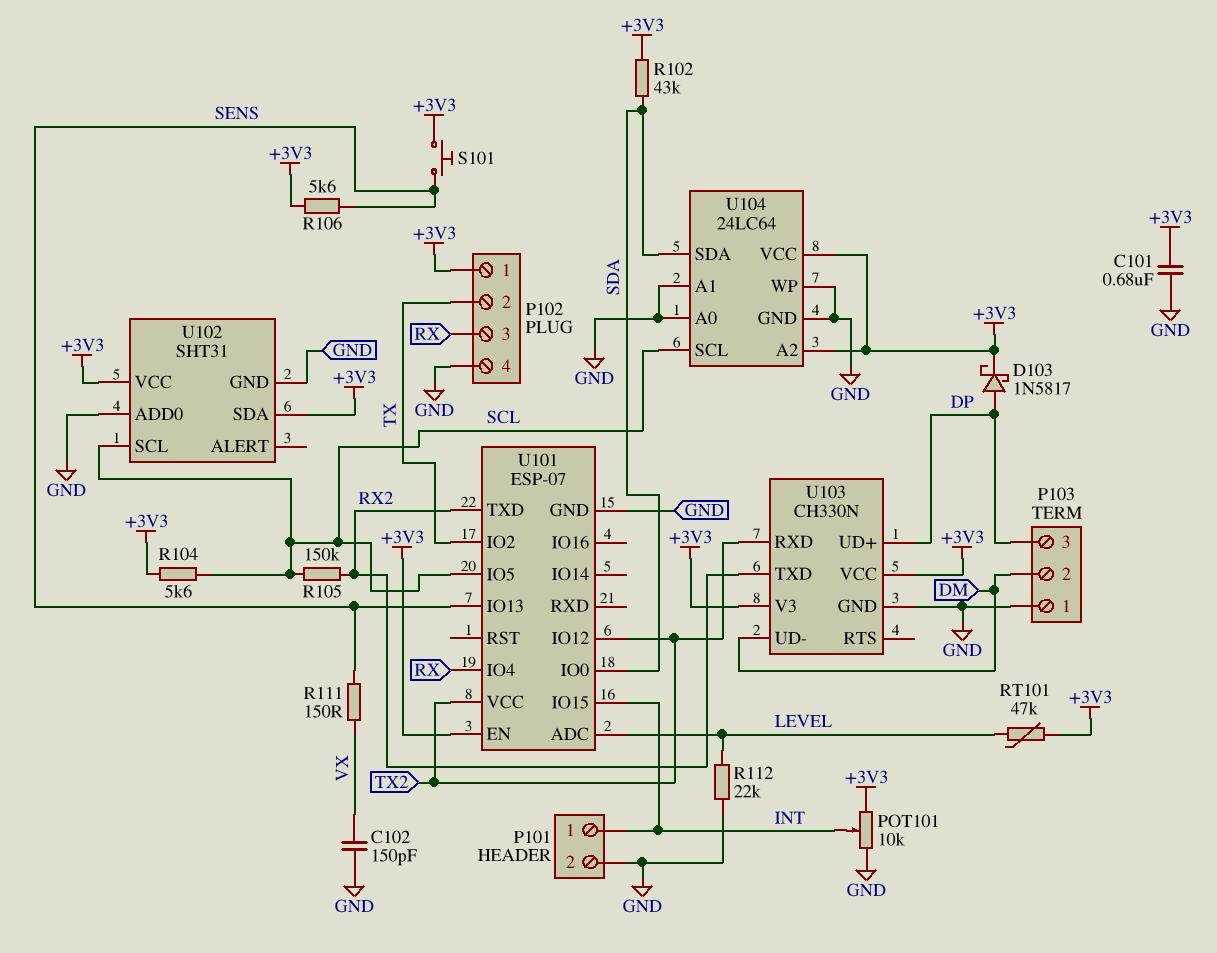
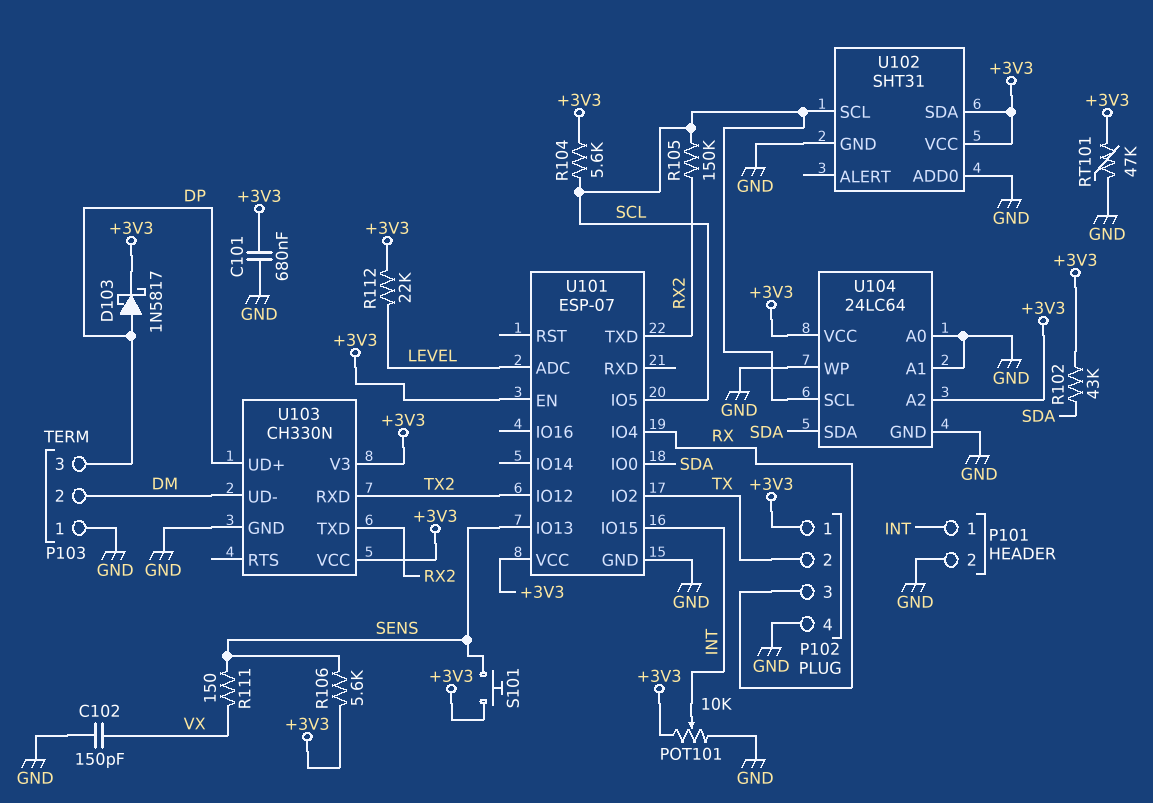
R112: 22k (GND, LEVEL) -> 22k (+3V3, LEVEL)
RT101: 47k (+3V3, LEVEL) -> 47k (+3V3, GND)
U101 pin VCC: TX2 -> +3V3

